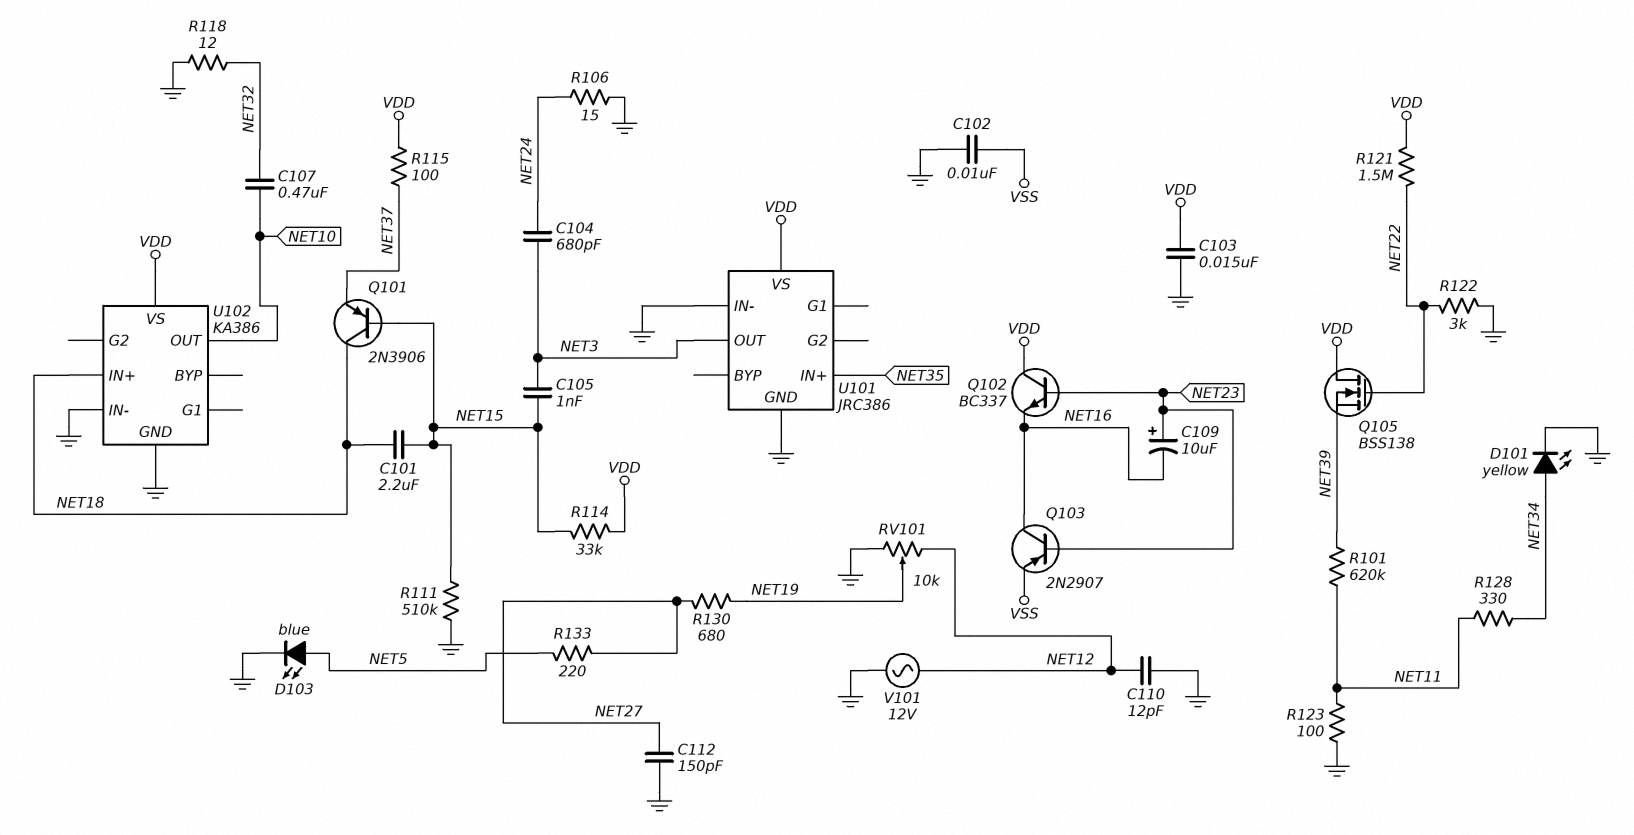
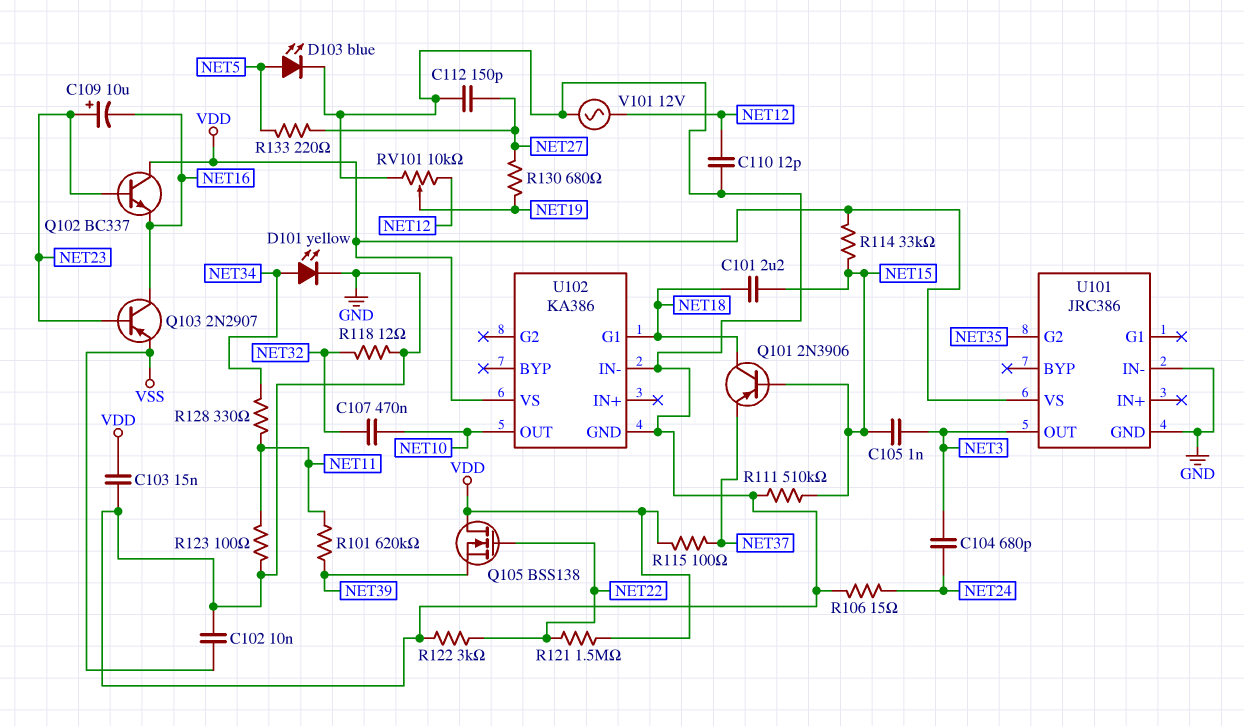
U101 pin G2: none -> NET35
U101 pin IN+: NET35 -> none
U102 pin G1: none -> NET18
U102 pin IN+: NET18 -> none

